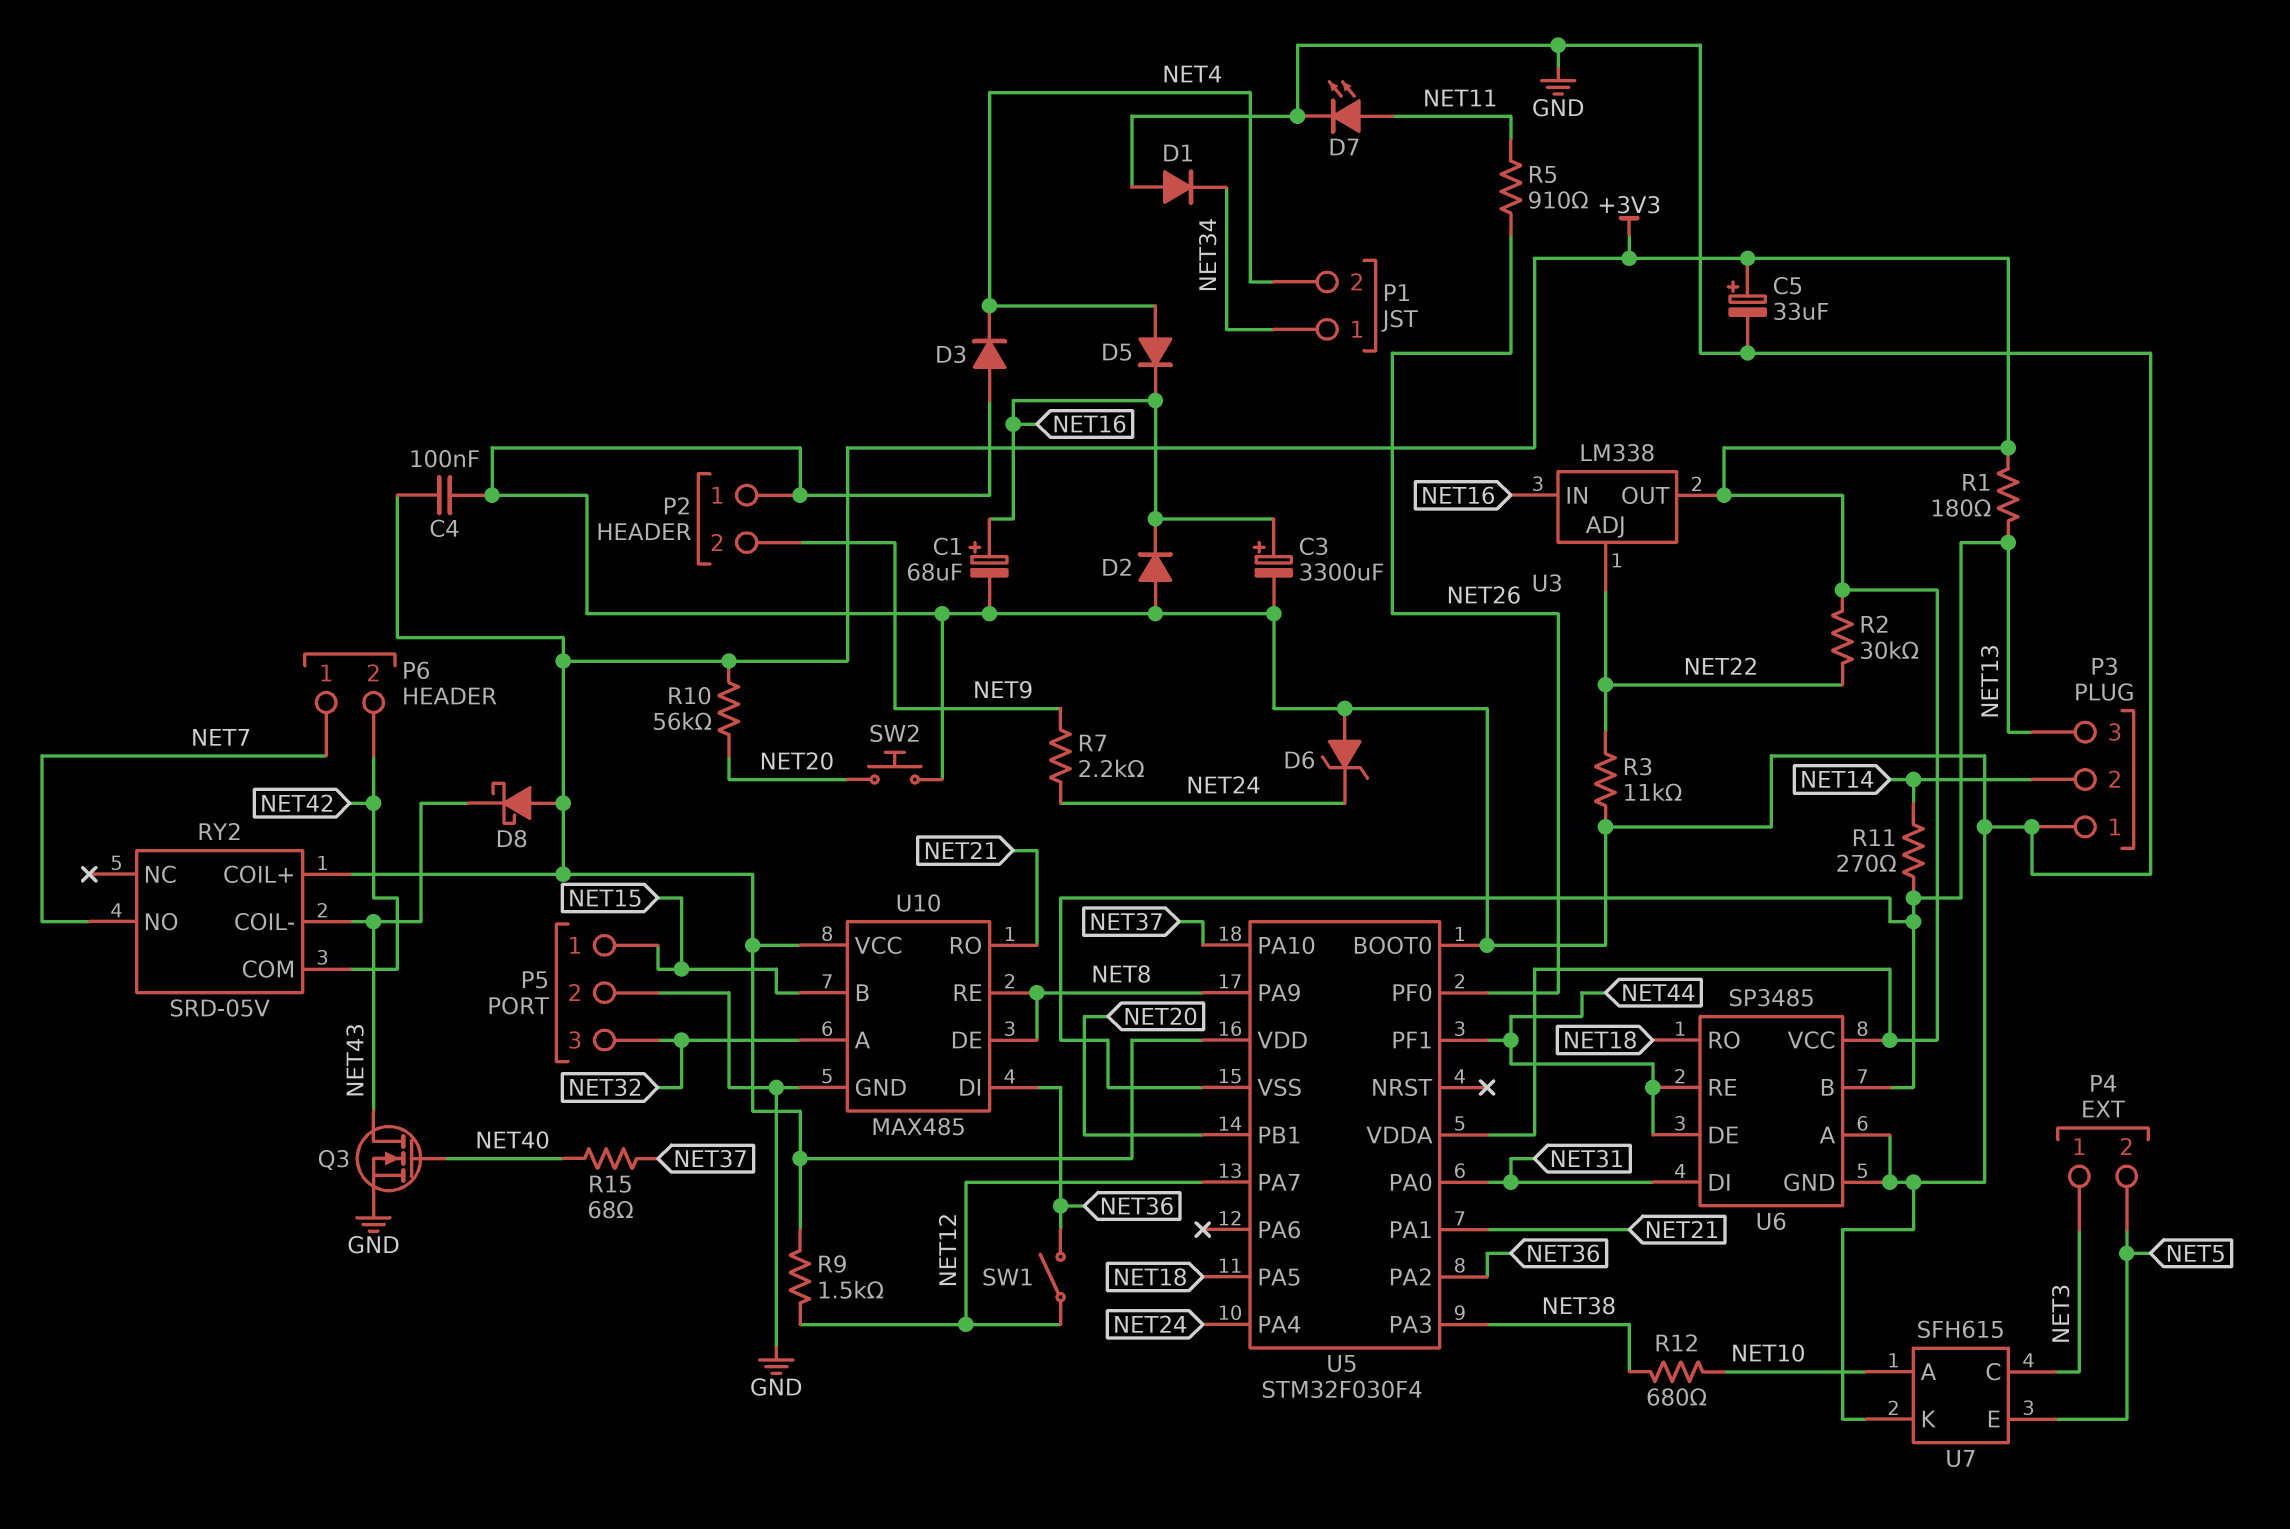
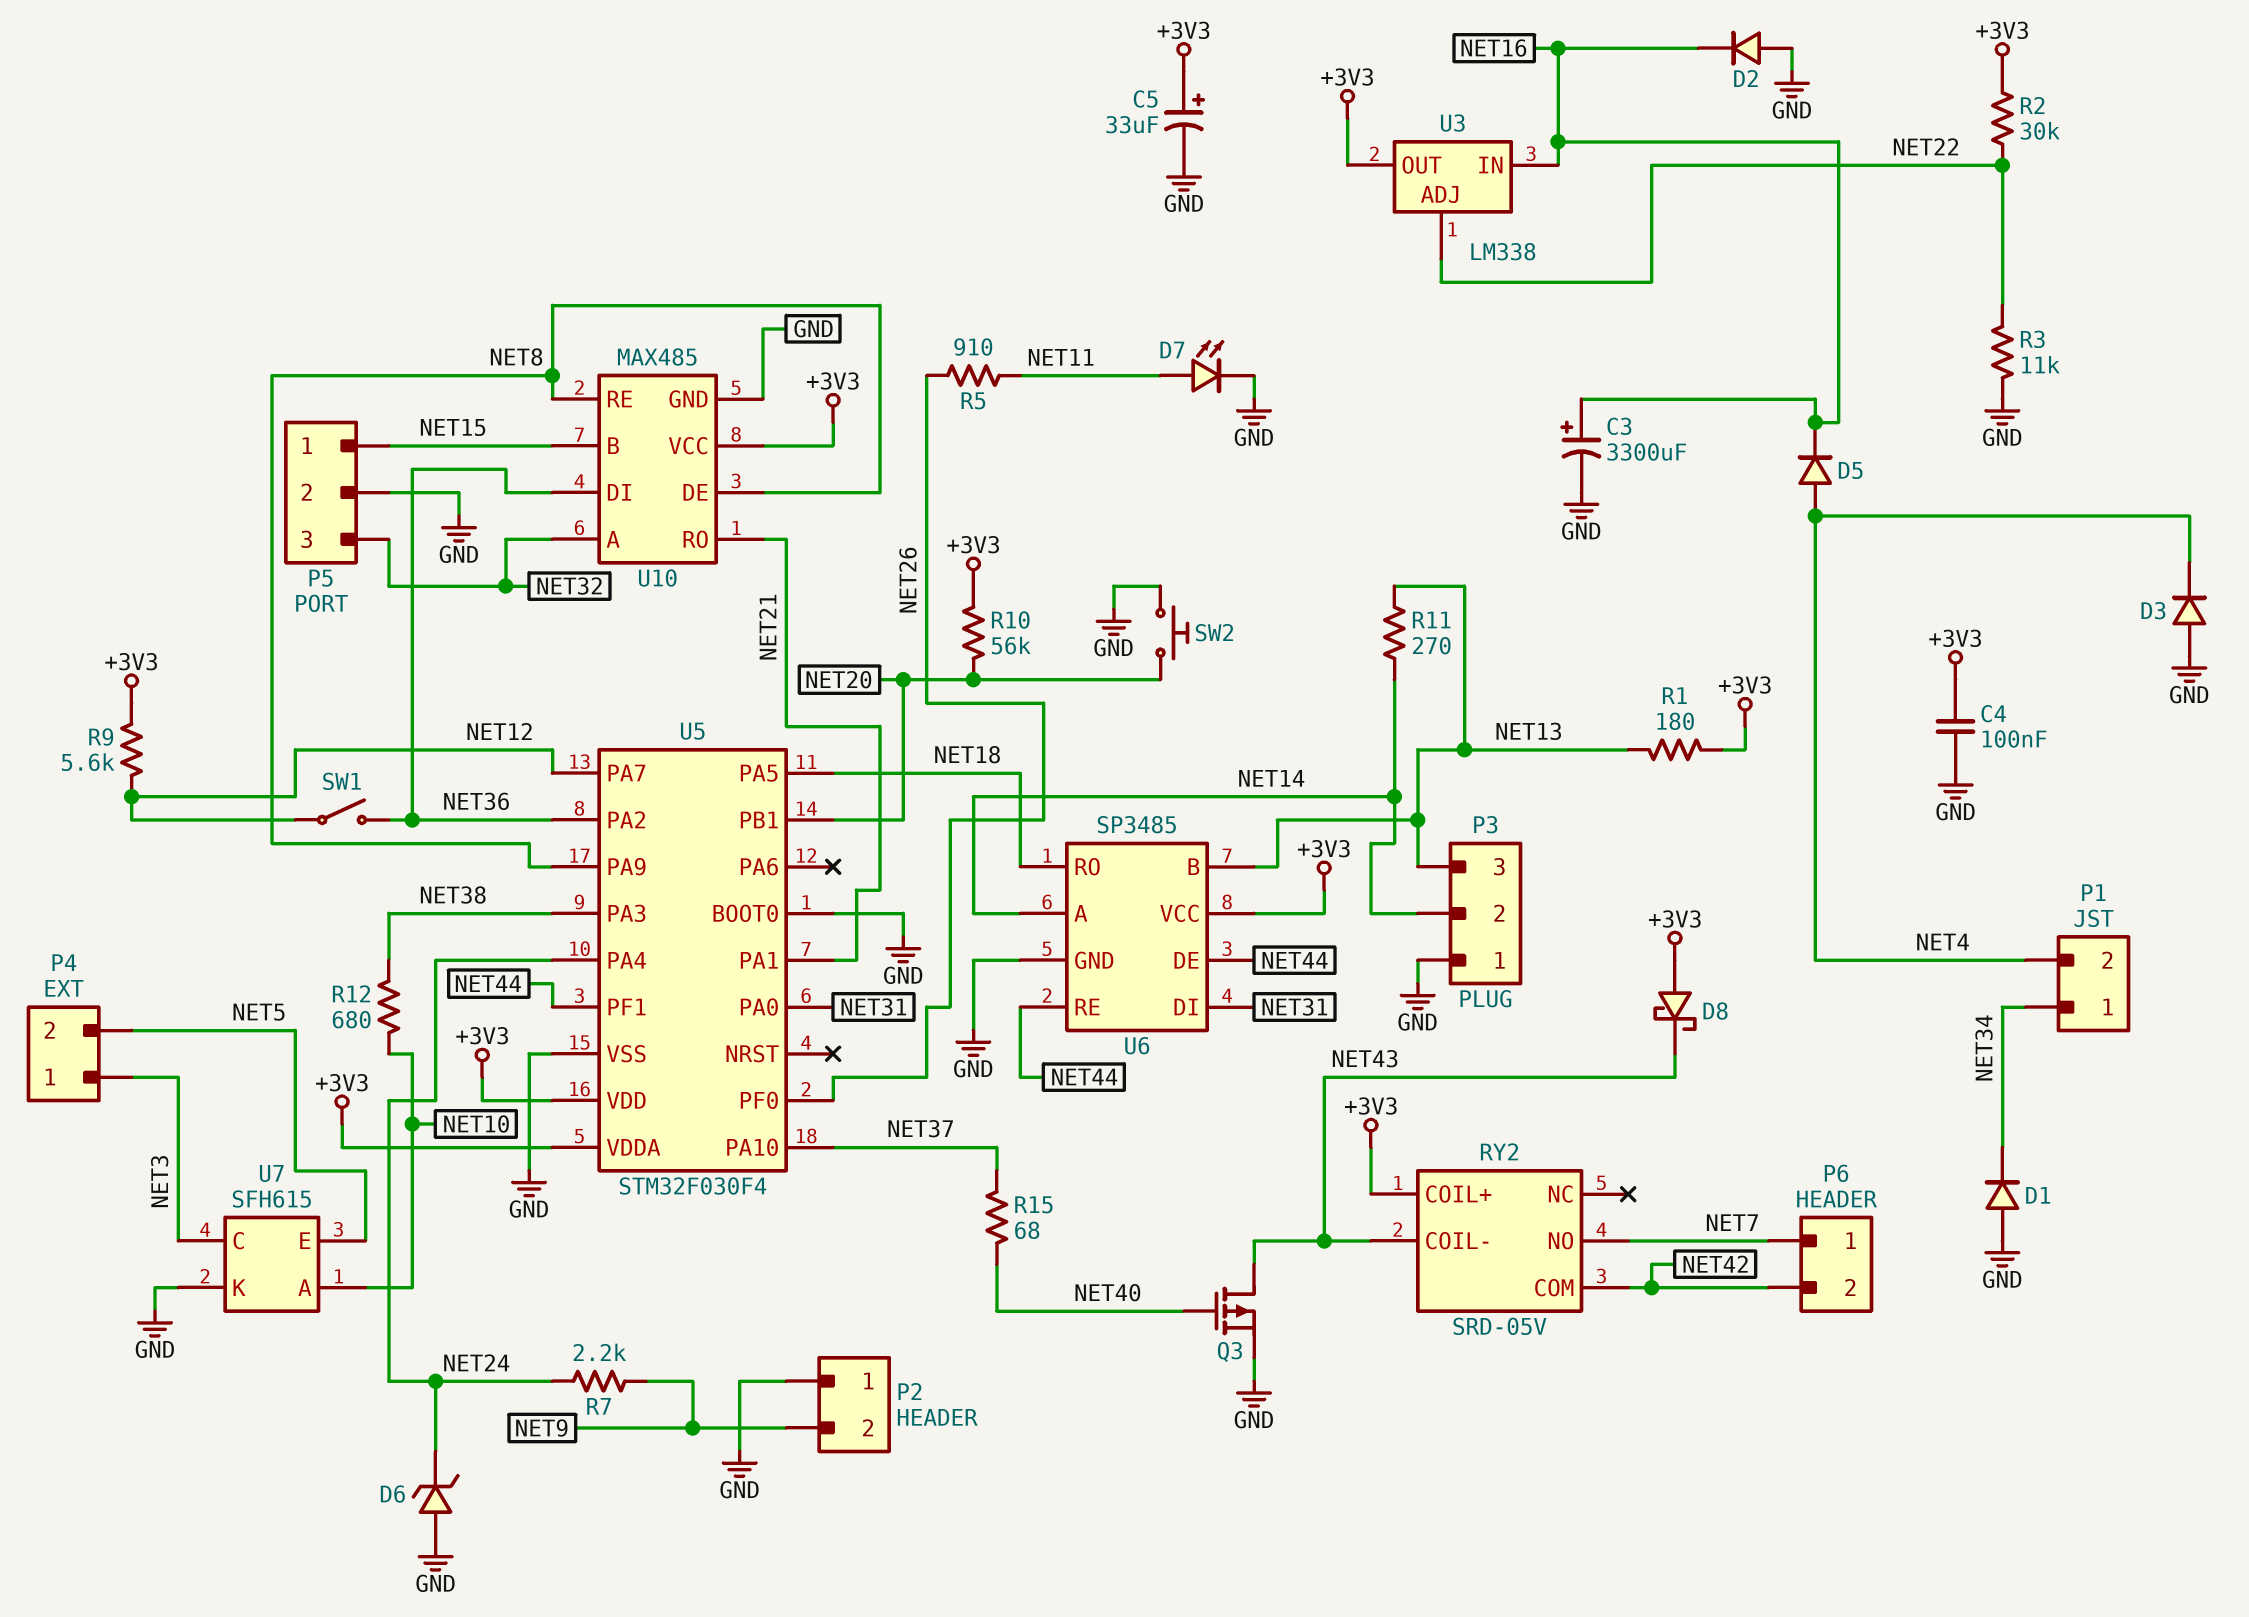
C1: 68uF (plus NET16, minus GND) -> none
Q3: NMOS (G NET40, D NET43, S GND) -> PMOS (G NET40, D NET43, S GND)
R9: 1.5k (+3V3, NET12) -> 5.6k (+3V3, NET12)
U5 pin VSS: NET13 -> GND
U6 pin A: GND -> NET14

